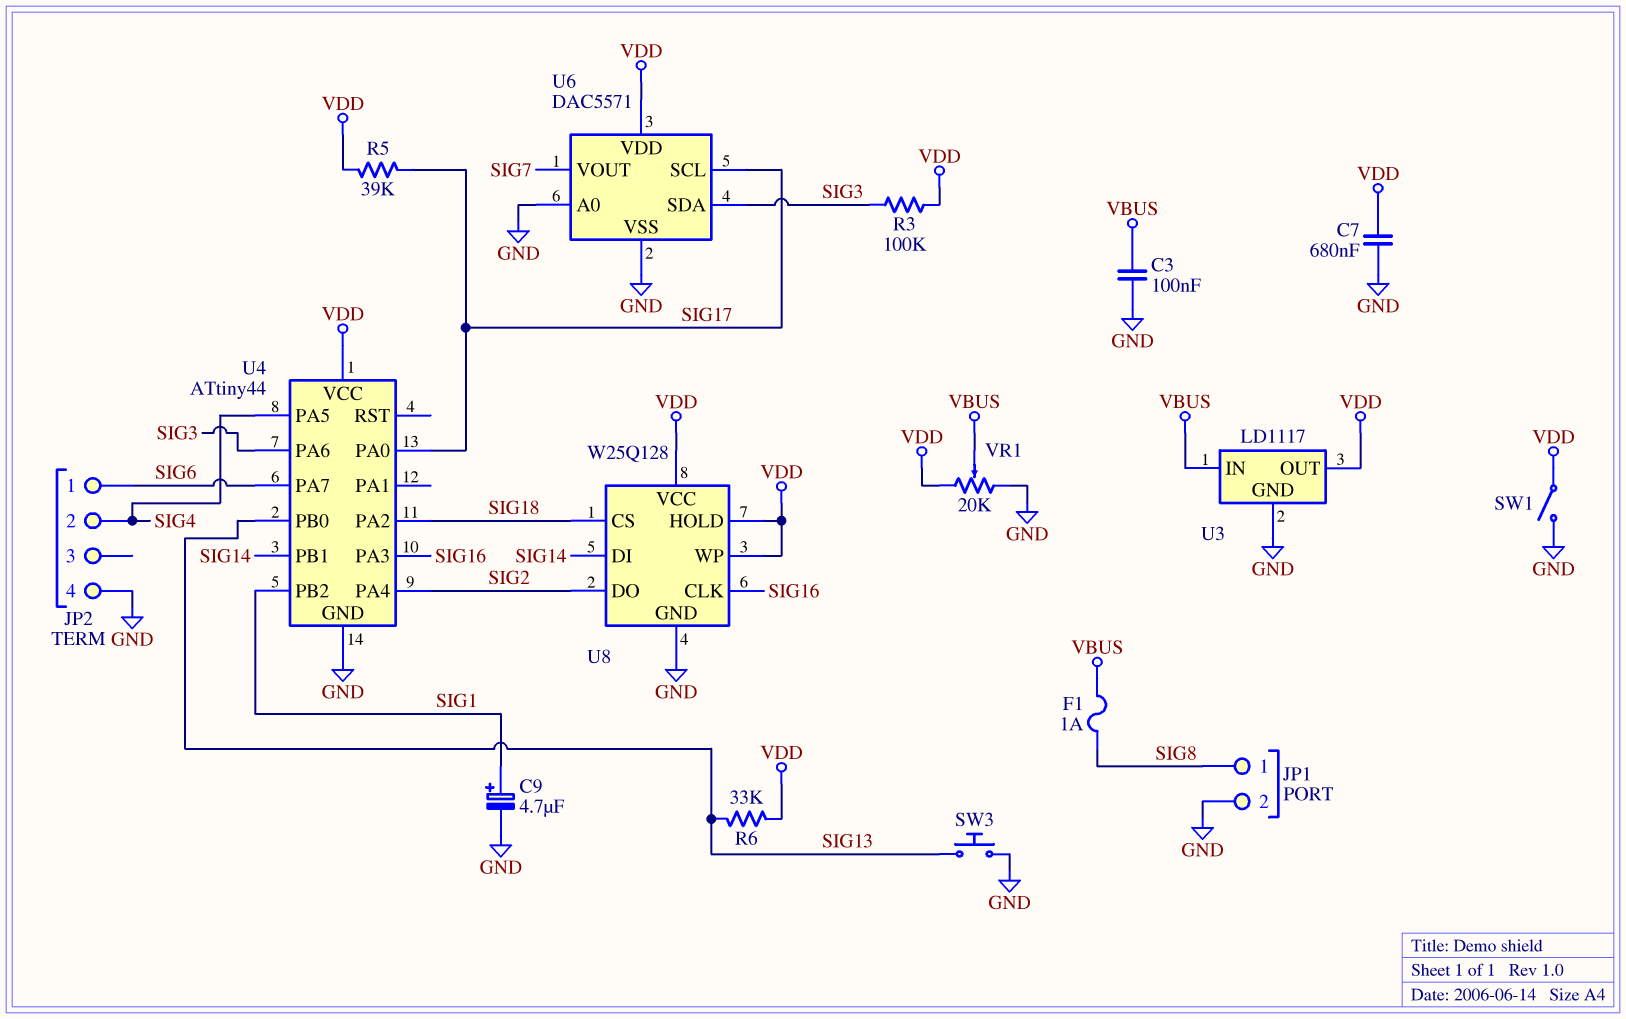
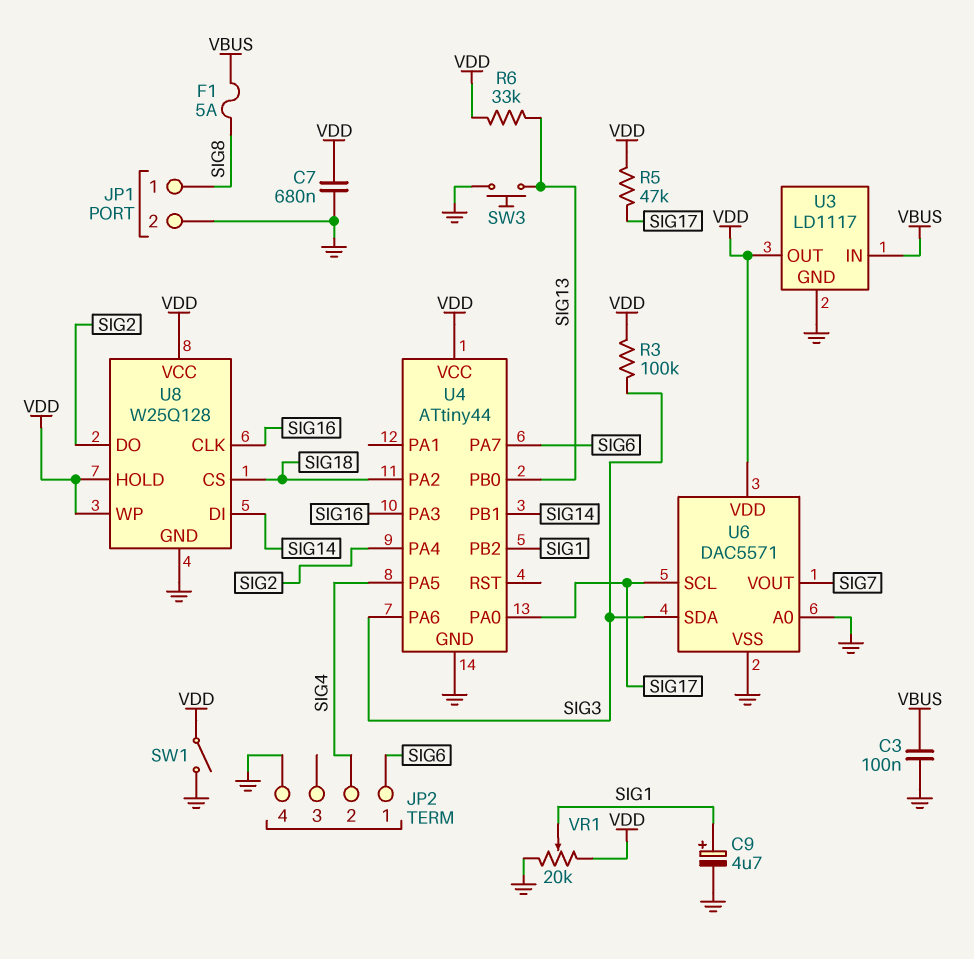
F1: 1A (SIG8, VBUS) -> 5A (SIG8, VBUS)
R5: 39k (SIG17, VDD) -> 47k (SIG17, VDD)
VR1: 20k (GND, VDD, wiper VBUS) -> 20k (GND, VDD, wiper SIG1)

